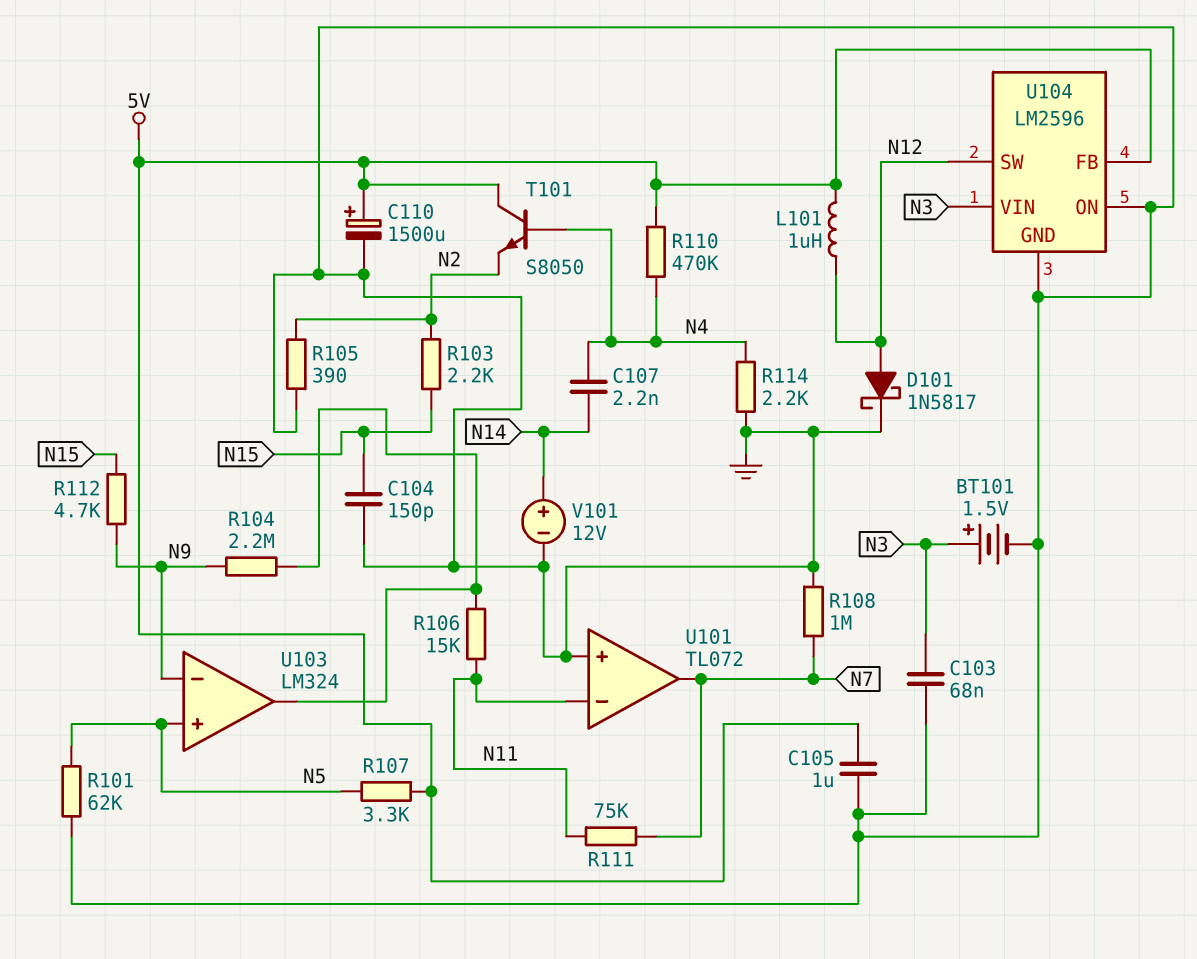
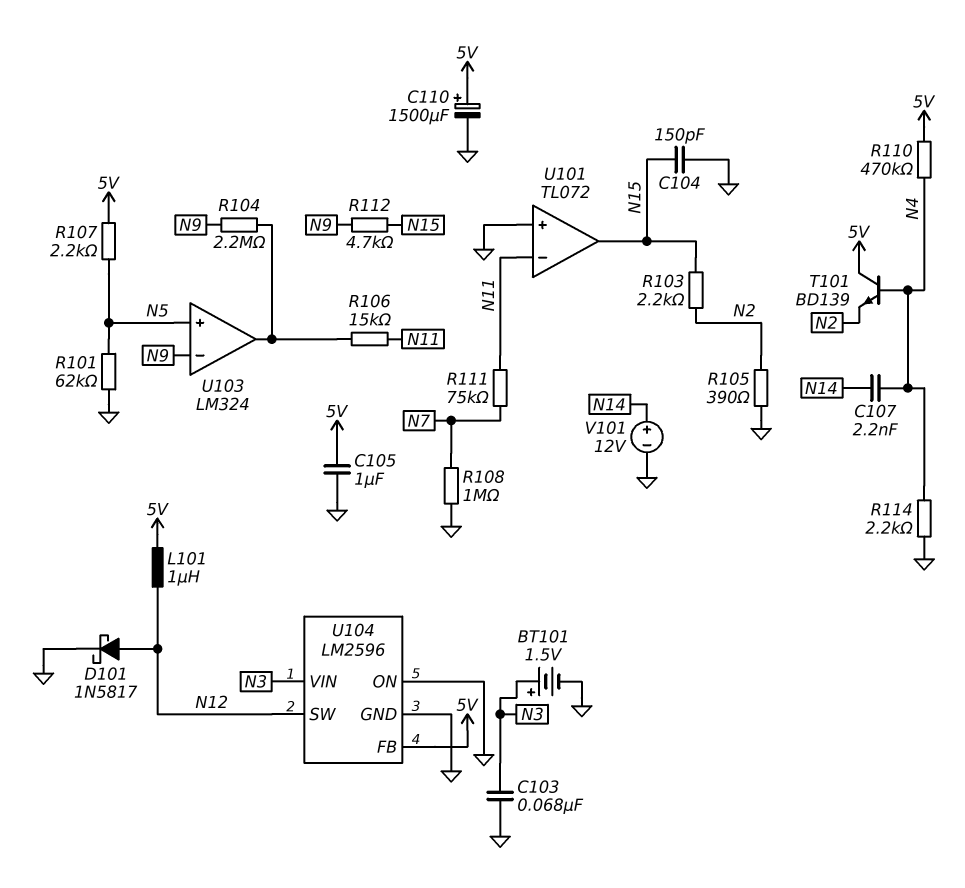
R107: 3.3k (5V, N5) -> 2.2k (5V, N5)
T101: NPN S8050 (B N4, C 5V, E N2) -> NPN BD139 (B N4, C 5V, E N2)
U101 pin out: N7 -> N15

